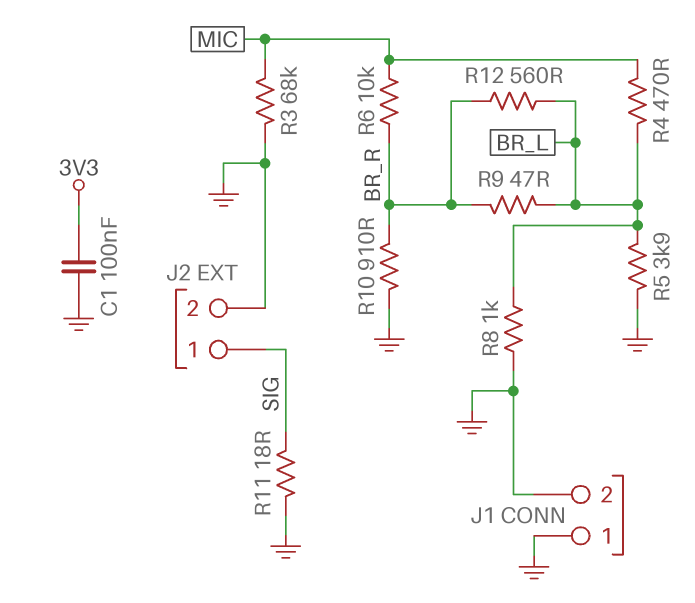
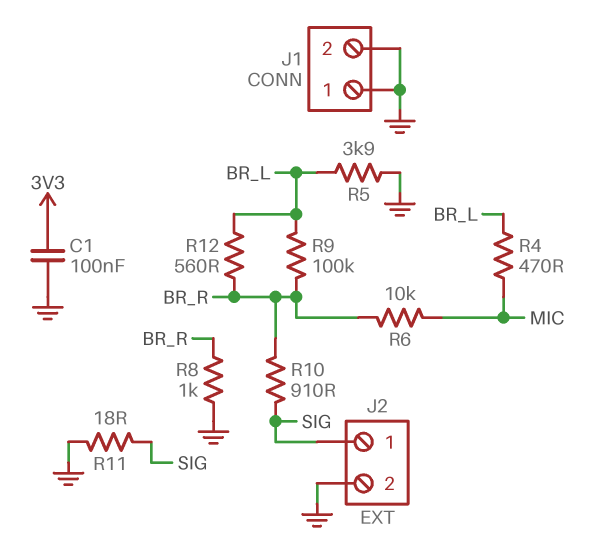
R3: 68k (GND, MIC) -> none
R8: 1k (BR_L, GND) -> 1k (BR_R, GND)
R9: 47 (BR_L, BR_R) -> 100k (BR_L, BR_R)
R10: 910 (BR_R, GND) -> 910 (BR_R, SIG)

